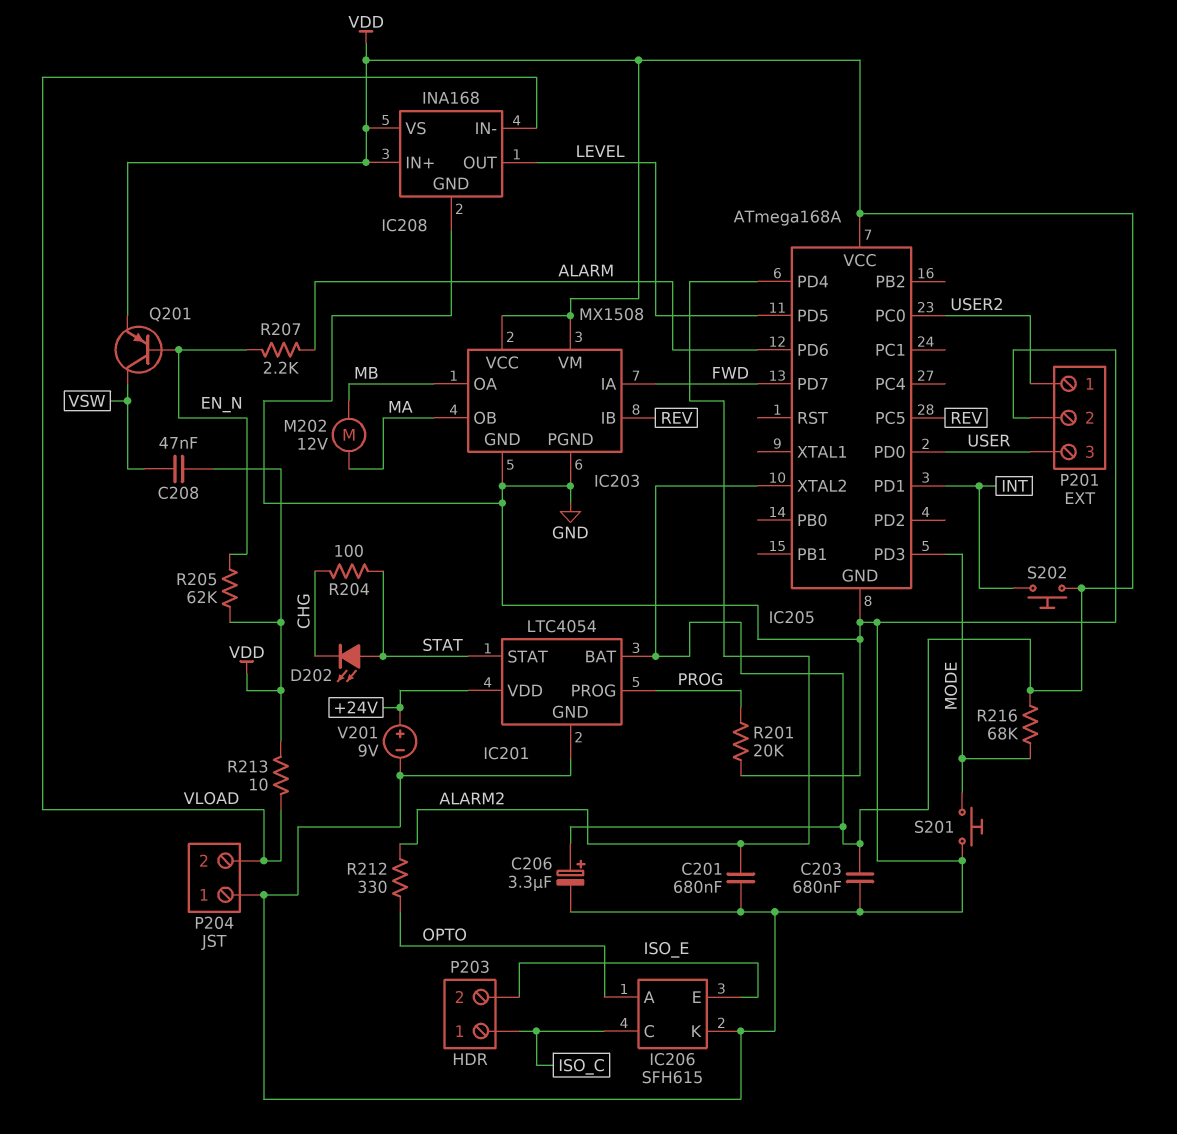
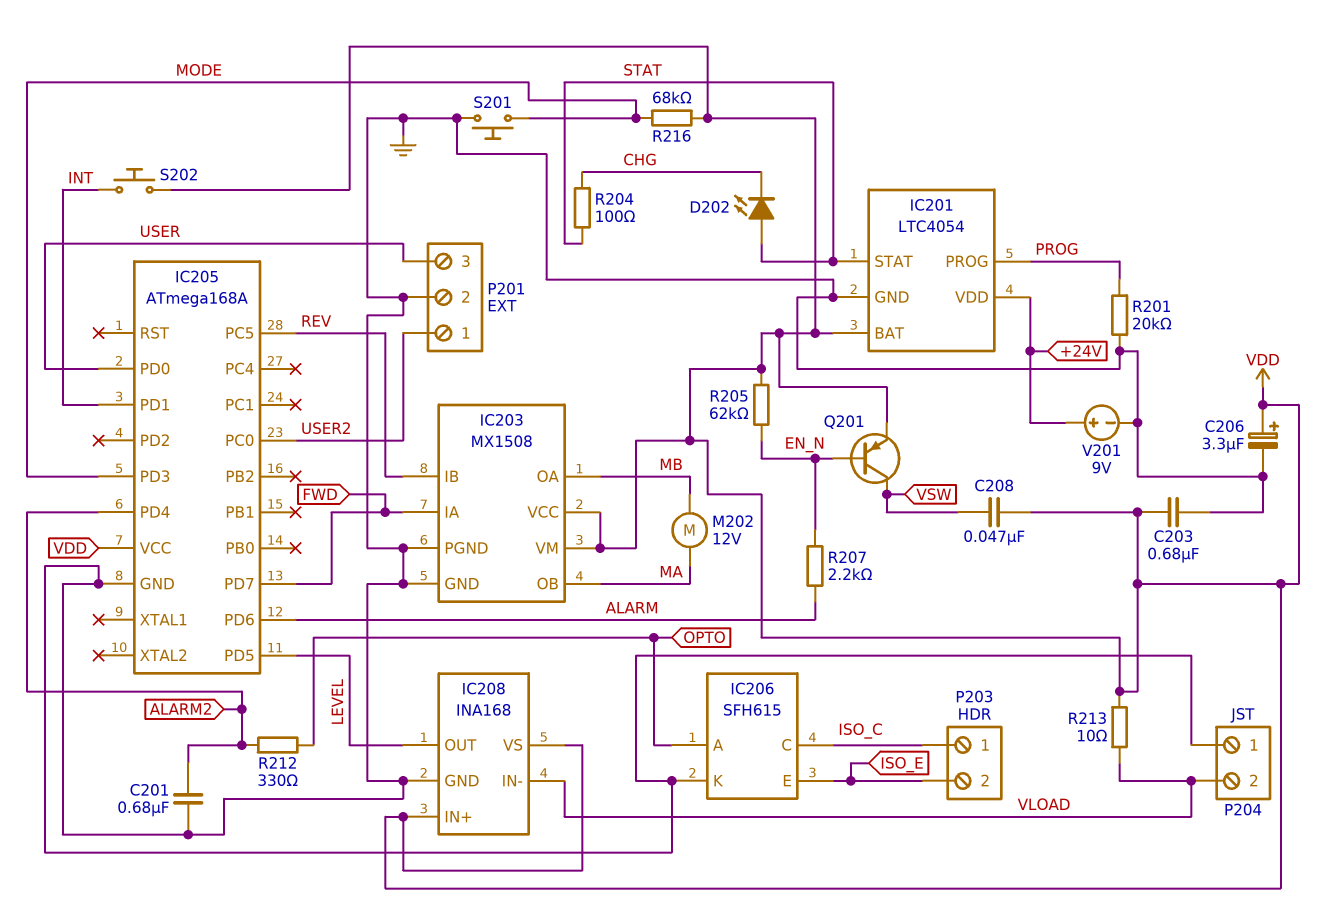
IC205 pin XTAL2: VDD -> none

